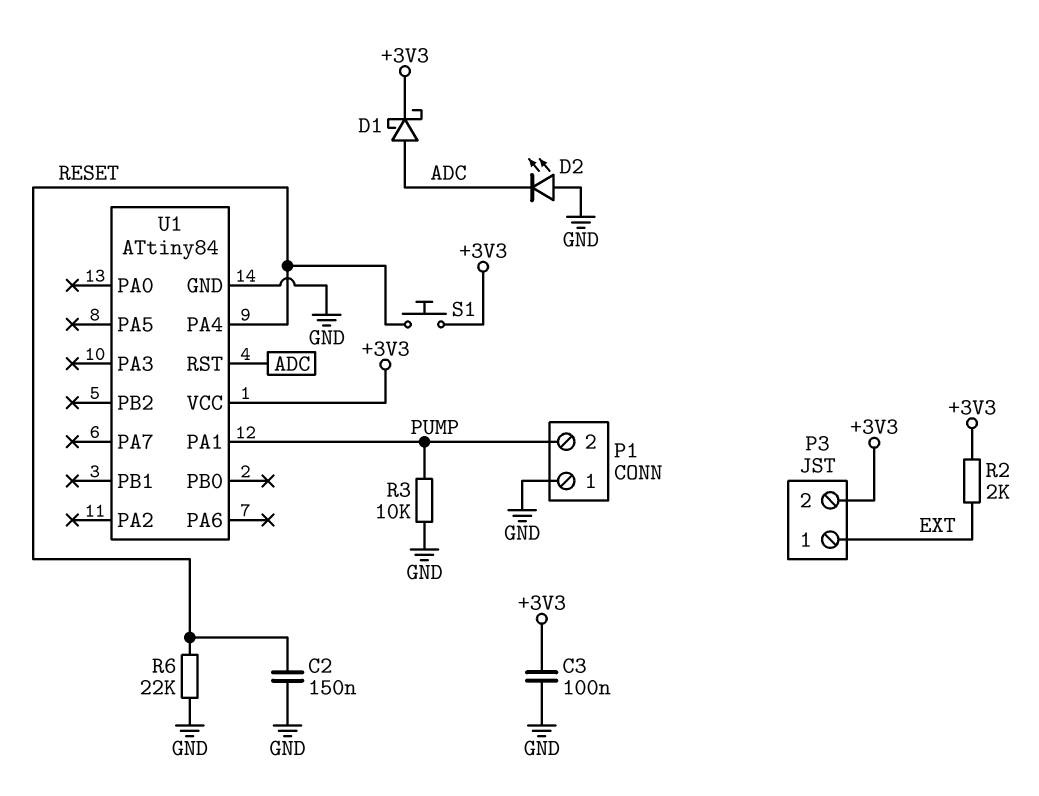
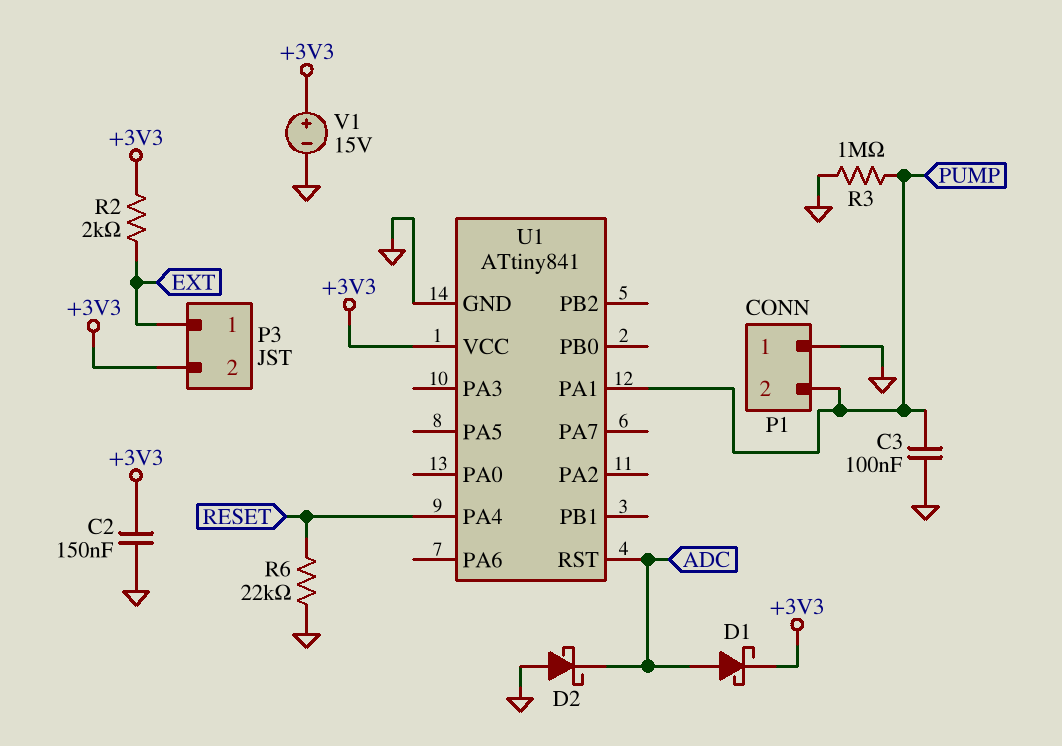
C2: 150nF (GND, RESET) -> 150nF (+3V3, GND)
C3: 100nF (+3V3, GND) -> 100nF (GND, PUMP)
D2: LED (A GND, K ADC) -> schottky (A GND, K ADC)
R3: 10k (GND, PUMP) -> 1M (GND, PUMP)
S1: button (+3V3, RESET) -> none
U1: ATtiny84 -> ATtiny841
V1: none -> 15V (plus +3V3, minus GND)

